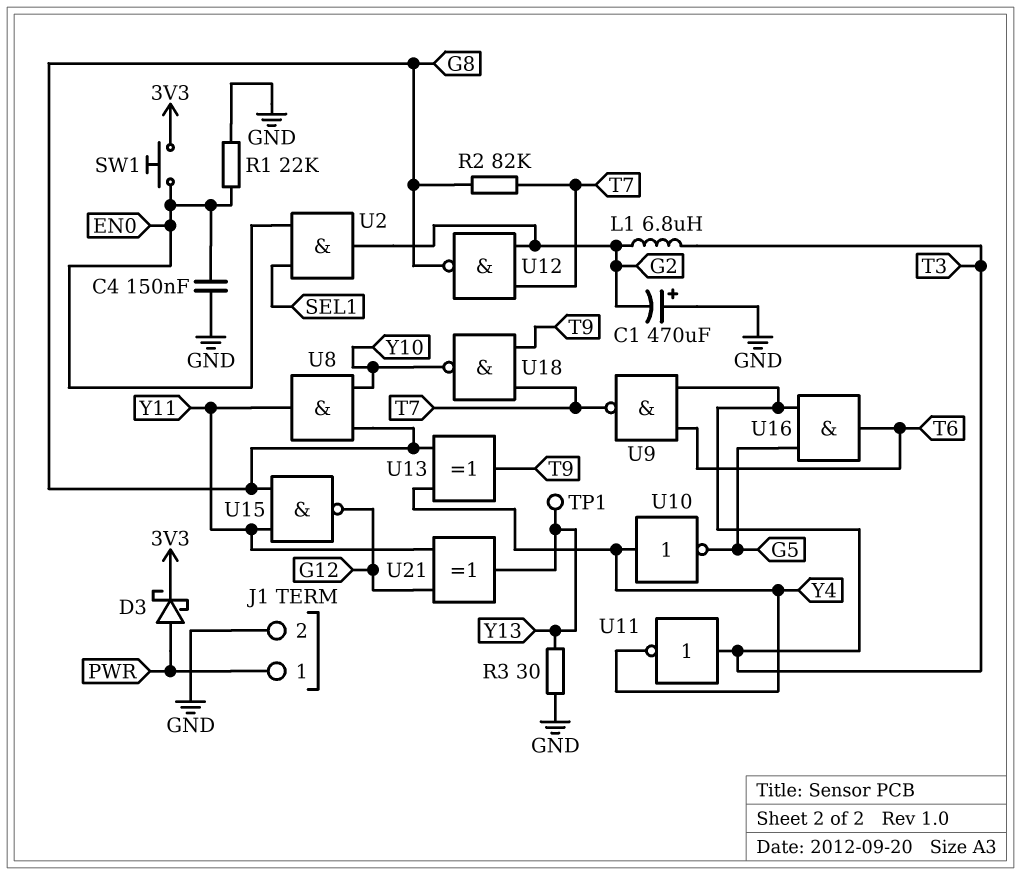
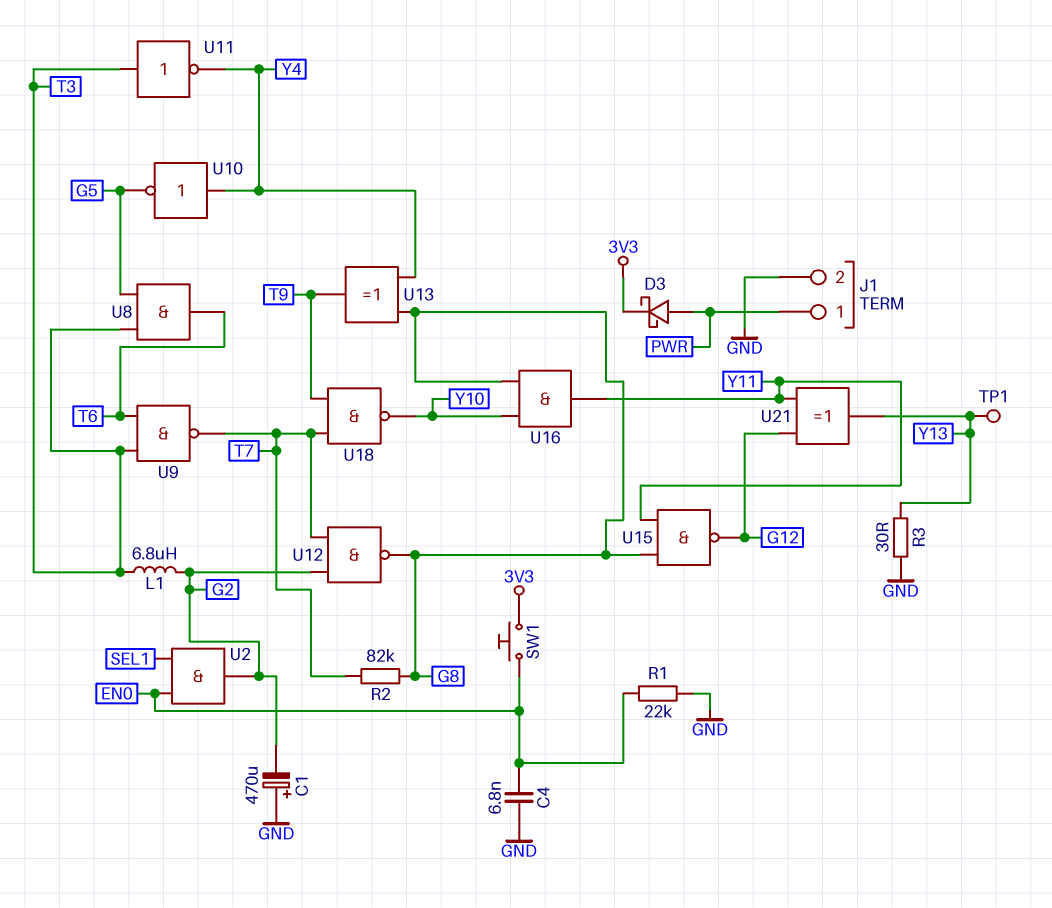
C4: 150nF (EN0, GND) -> 6.8nF (EN0, GND)
U8: AND (in G8, in Y10, out Y11) -> AND (in G5, in T3, out T6)
U16: AND (in G5, in T3, out T6) -> AND (in G8, in Y10, out Y11)

